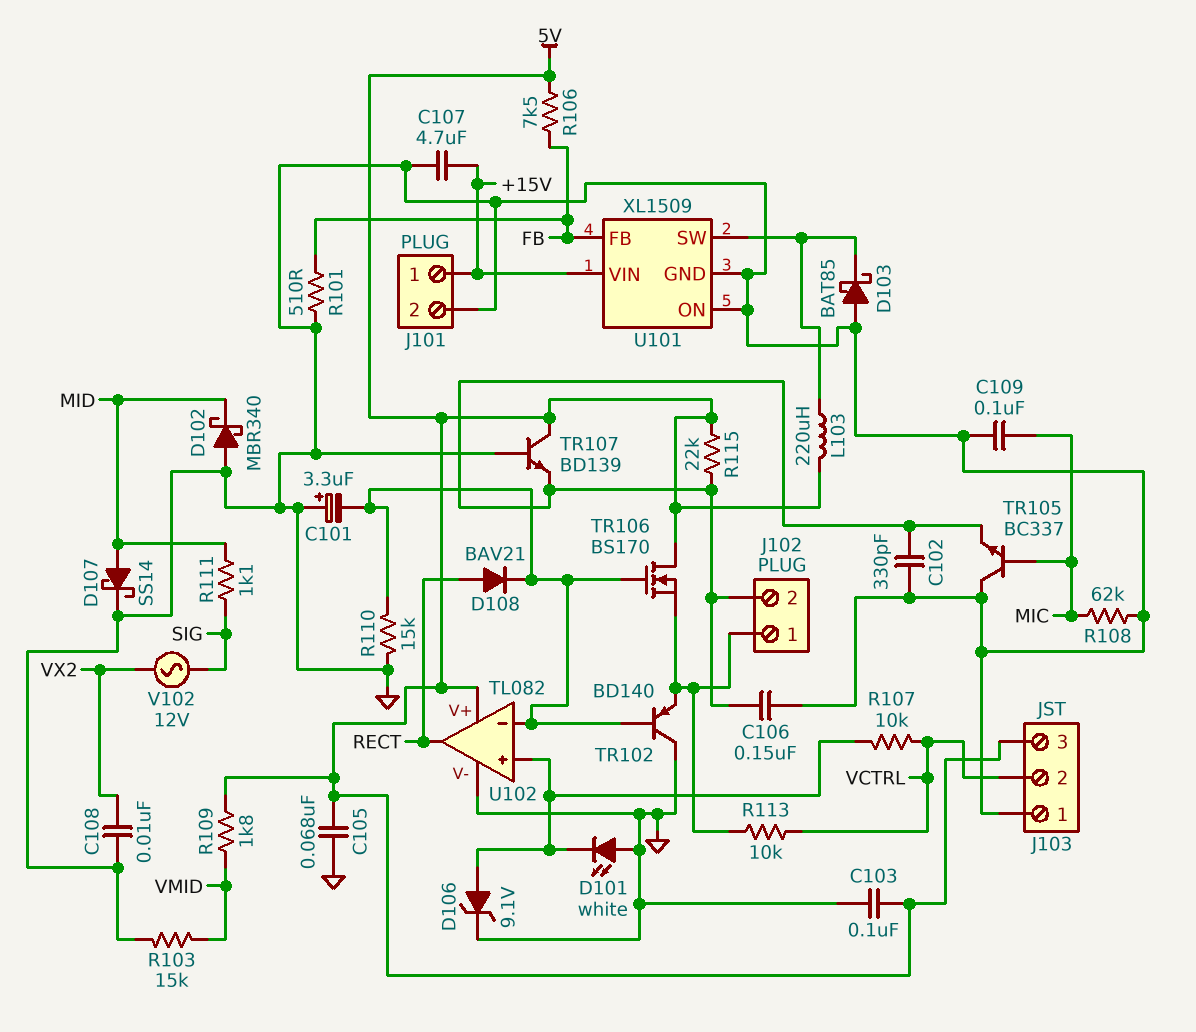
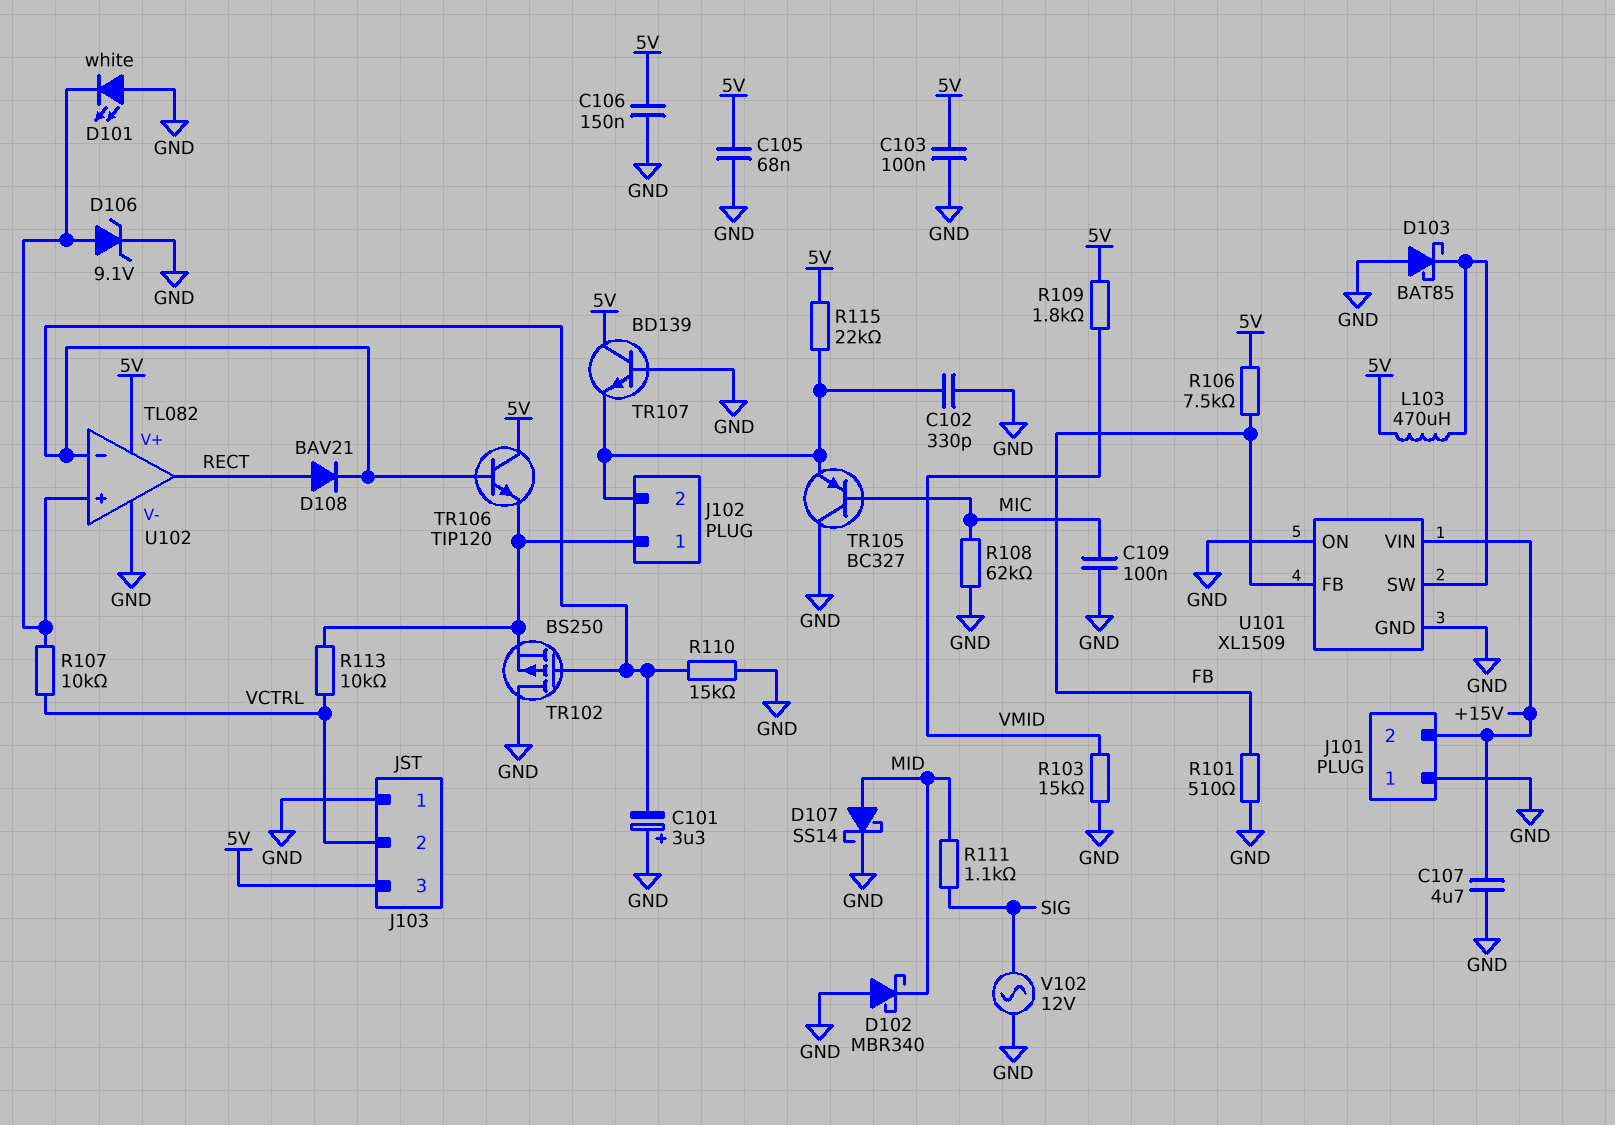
C106: 150nF (GND, J102/2) -> 150nF (5V, GND)
C108: 10nF (GND, VX2) -> none
J101 pin 1: +15V -> GND
J101 pin 2: GND -> +15V
L103: 220uH (5V, U101/SW) -> 470uH (5V, U101/SW)
TR102: PNP BD140 (B U102/in-, C GND, E J102/1) -> PMOS BS250 (G U102/in-, D GND, S J102/1)
TR105: NPN BC337 (B MIC, C GND, E J102/2) -> PNP BC327 (B MIC, C GND, E J102/2)
TR106: NMOS BS170 (G U102/in-, D 5V, S J102/1) -> NPN TIP120 (B U102/in-, C 5V, E J102/1)
V102: AC 12V (SIG, VX2) -> AC 12V (GND, SIG)

